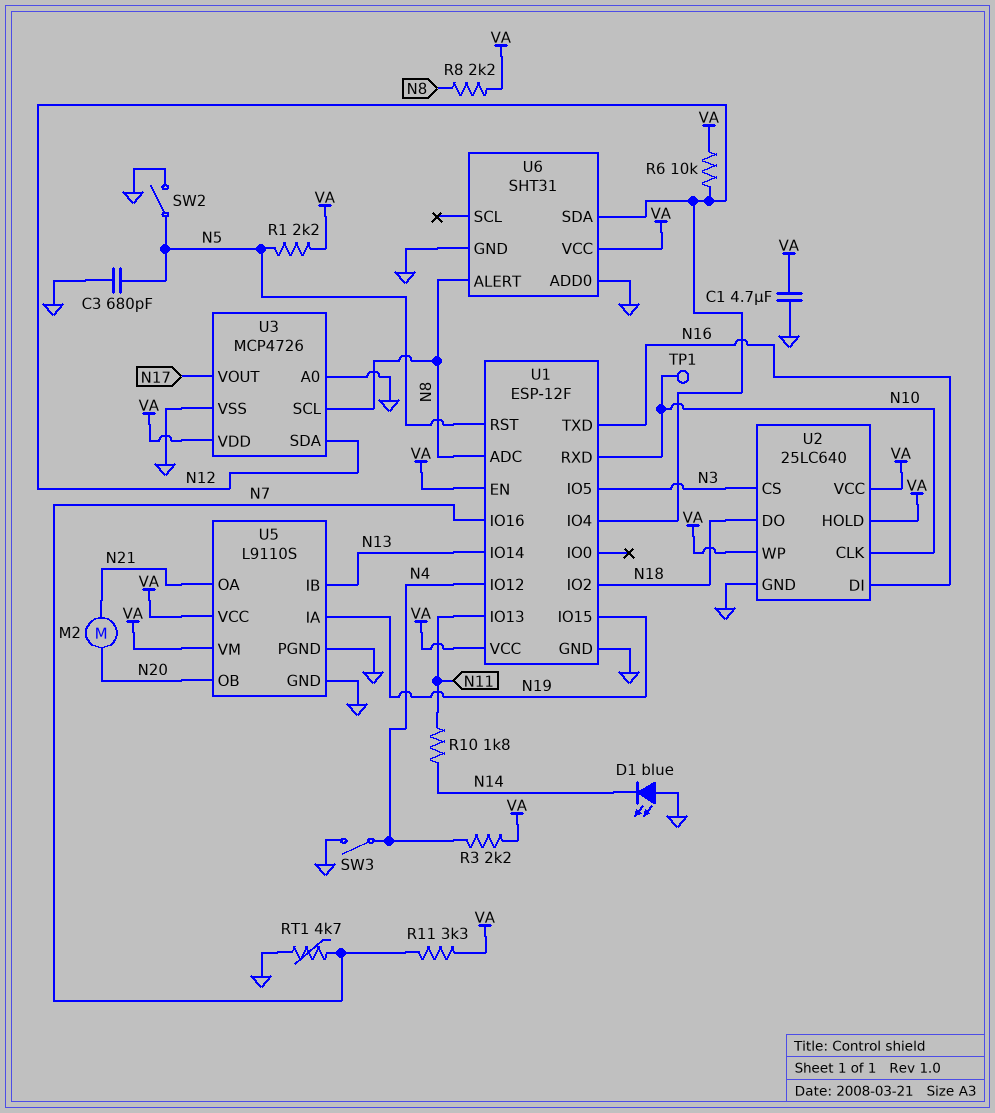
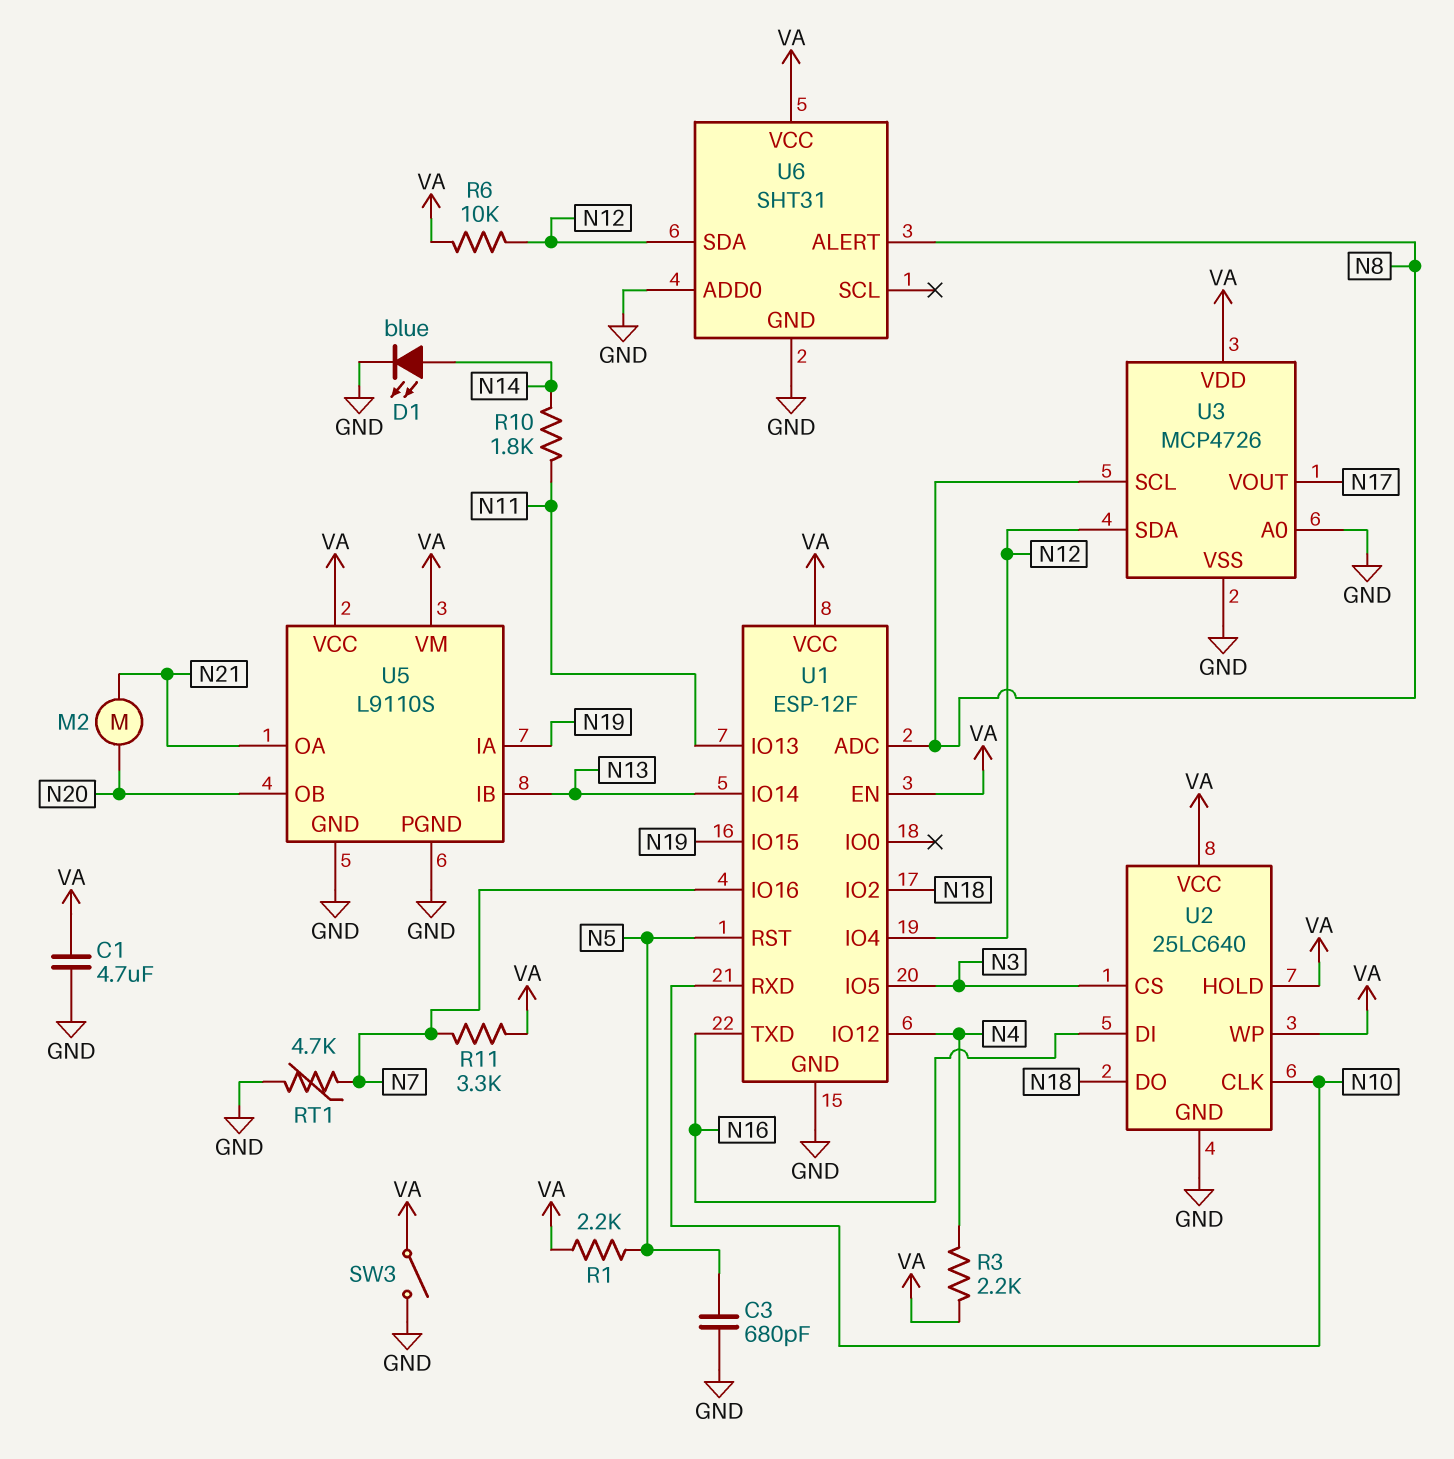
D1: LED blue (A GND, K N14) -> LED blue (A N14, K GND)
R8: 2.2k (N8, VA) -> none
SW2: switch (GND, N5) -> none
SW3: switch (GND, N4) -> switch (GND, VA)
TP1: test point (N10) -> none

